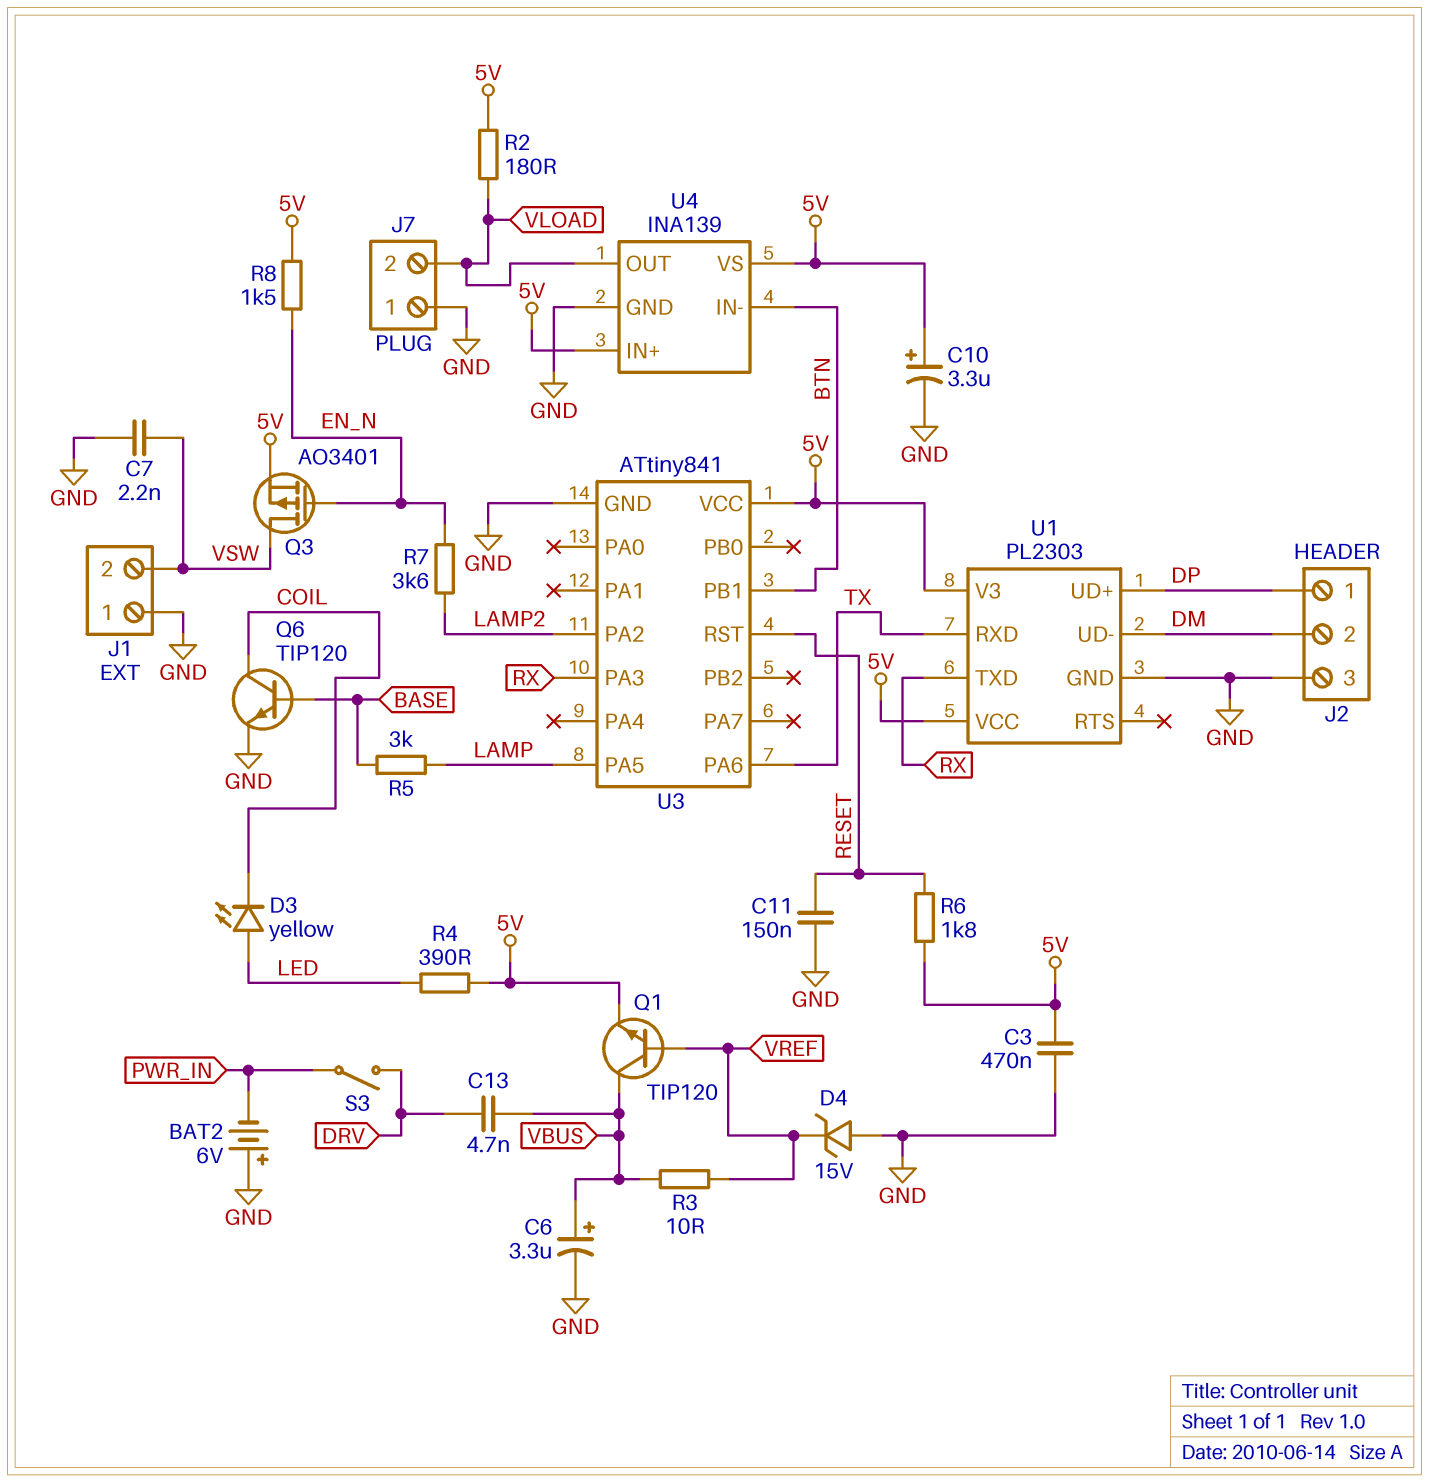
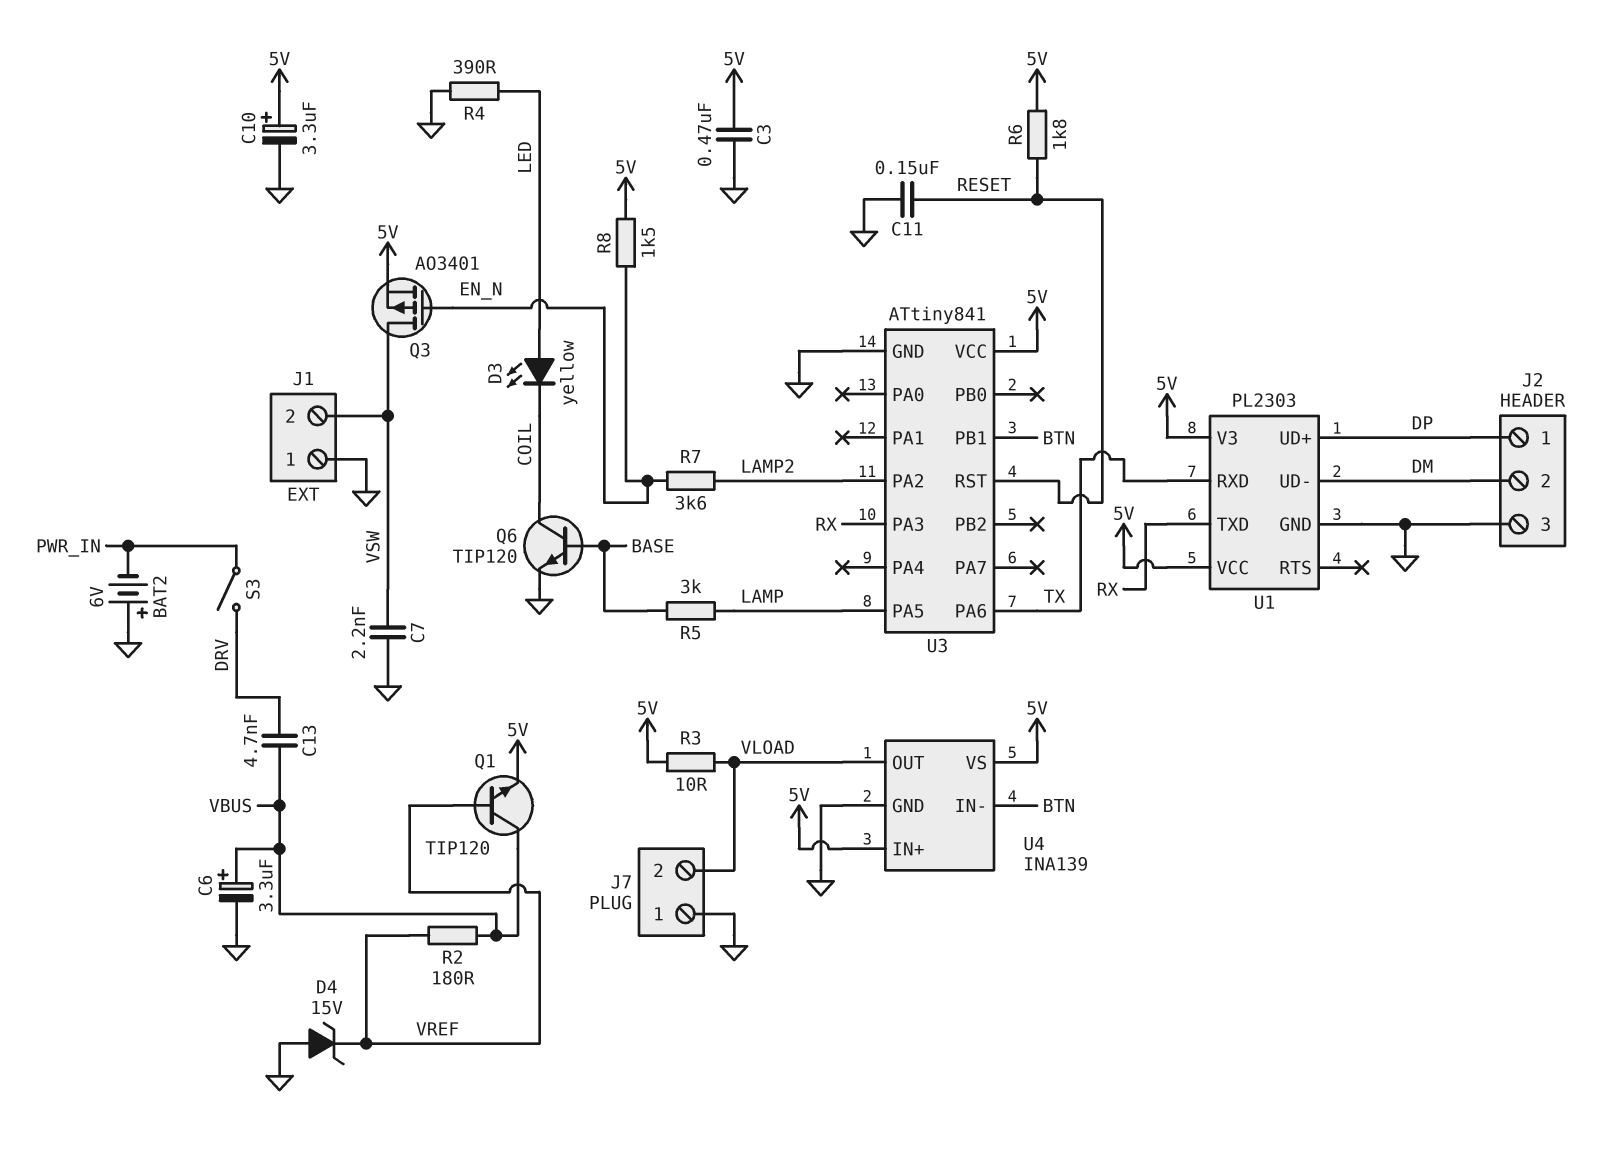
R2: 180 (5V, VLOAD) -> 180 (VBUS, VREF)
R3: 10 (VBUS, VREF) -> 10 (5V, VLOAD)
R4: 390 (5V, LED) -> 390 (GND, LED)

